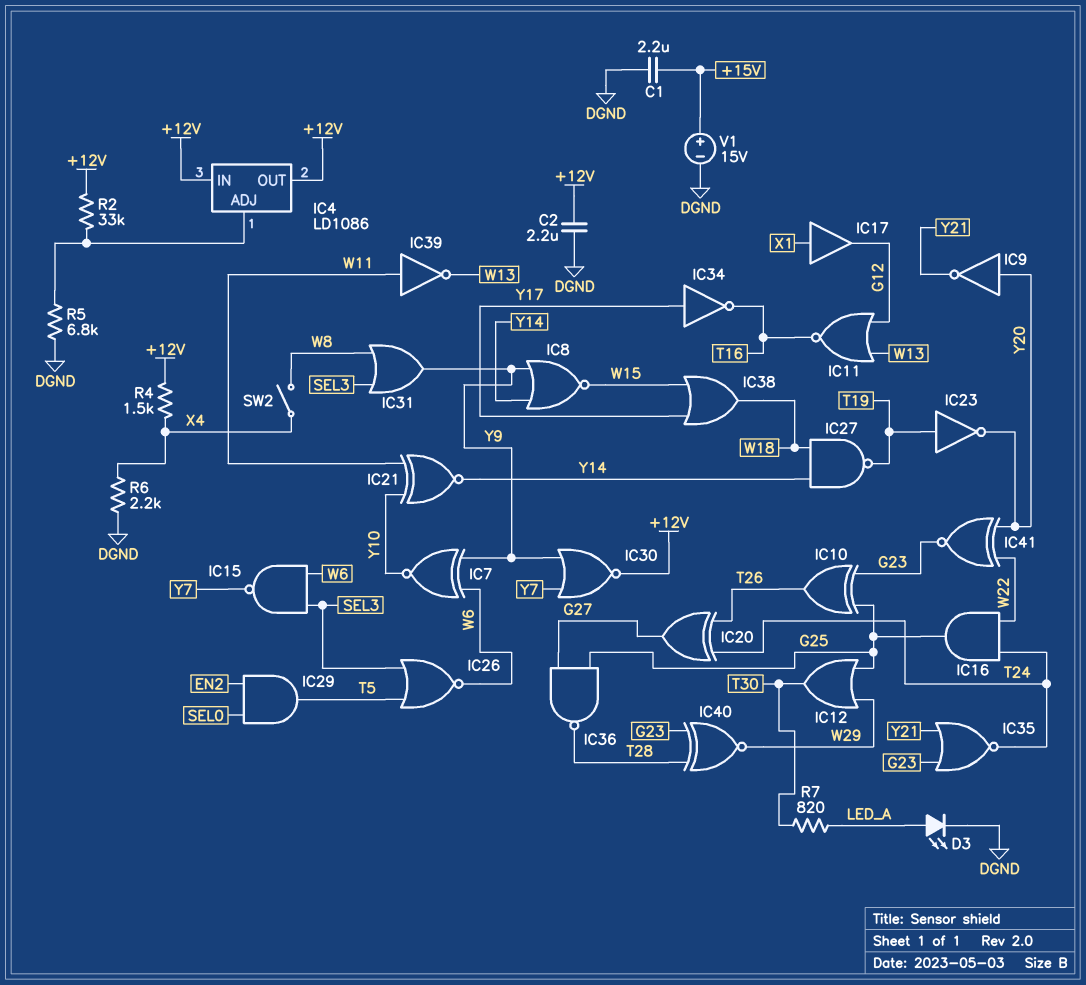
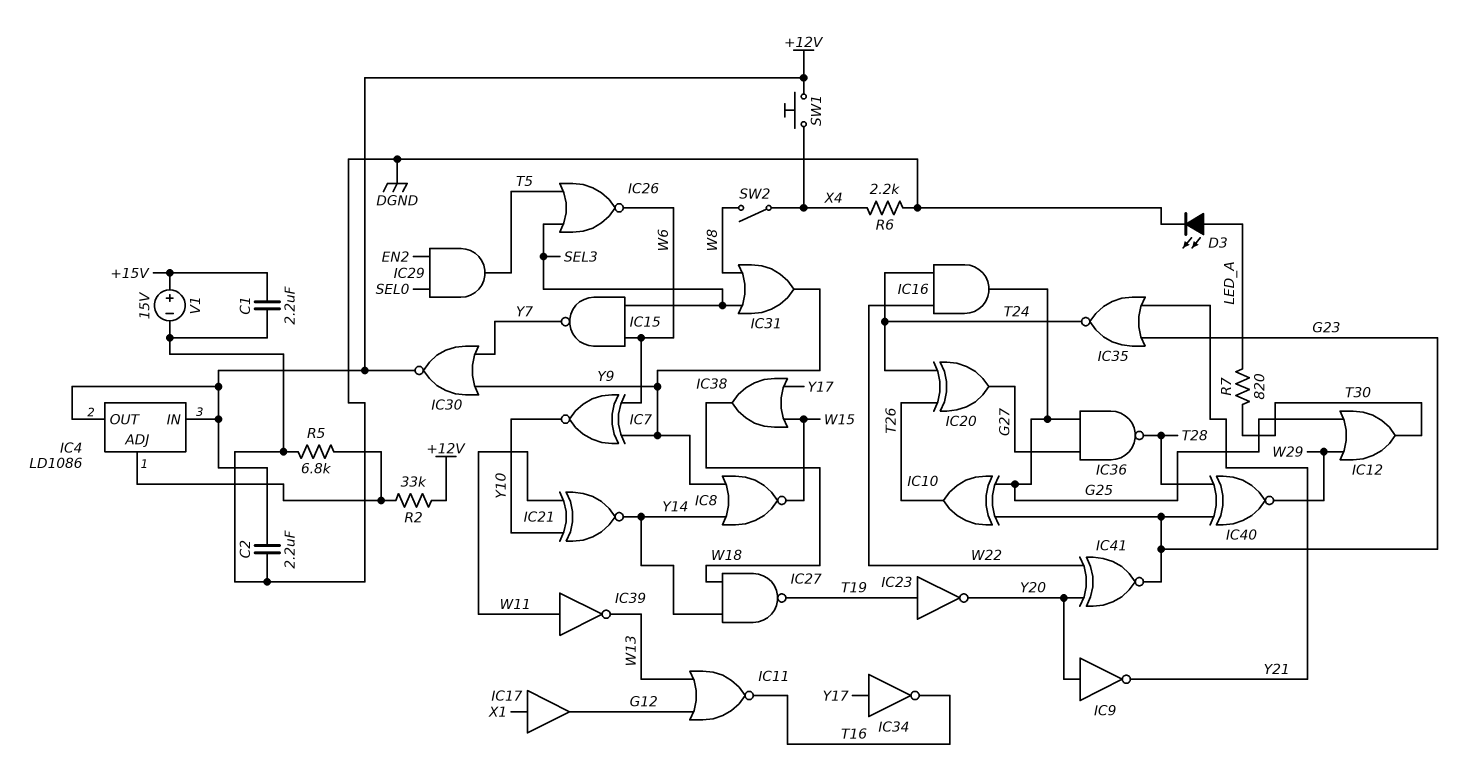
R4: 1.5k (+12V, X4) -> none
SW1: none -> button (+12V, X4)

